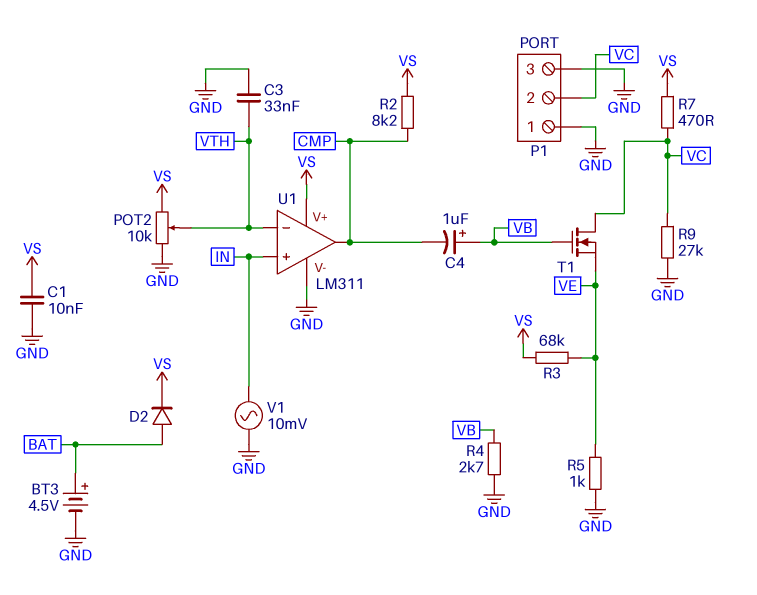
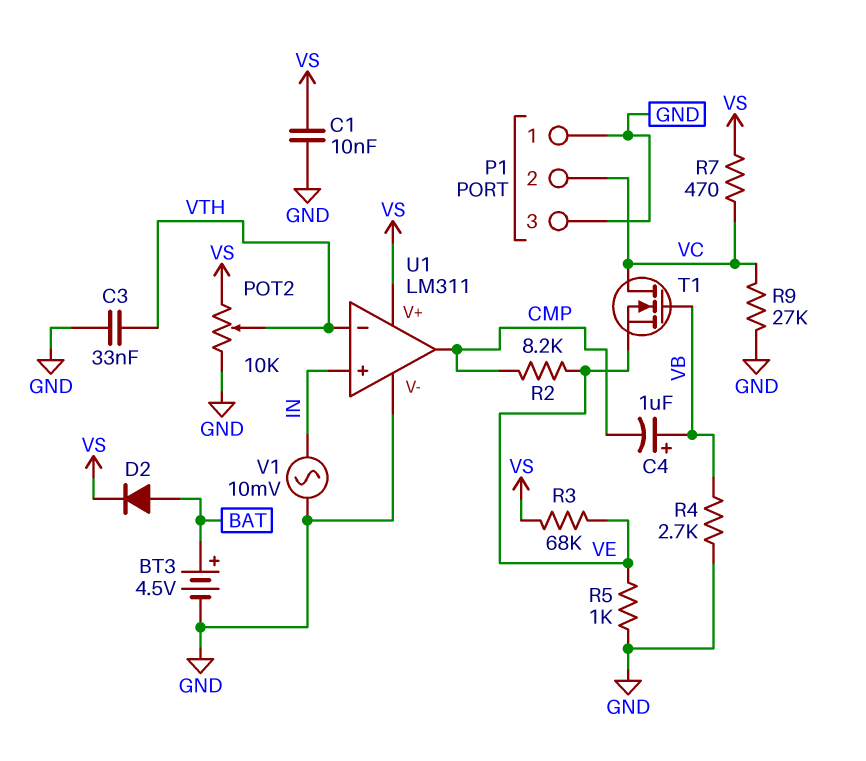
R2: 8.2k (CMP, VS) -> 8.2k (CMP, VE)

